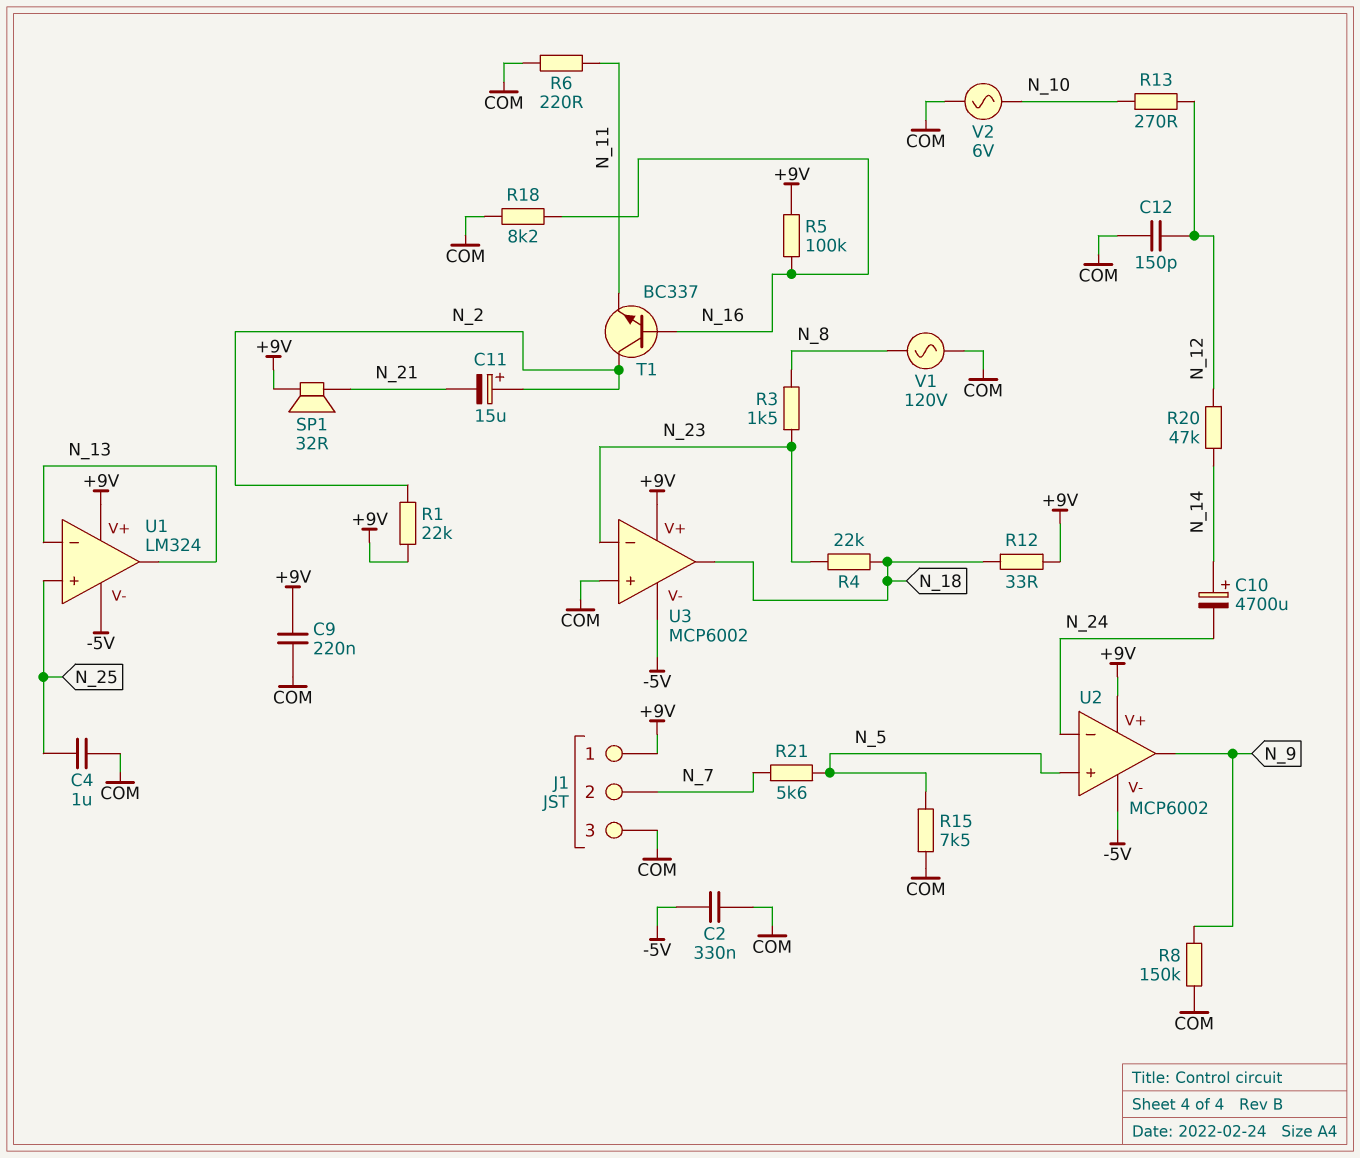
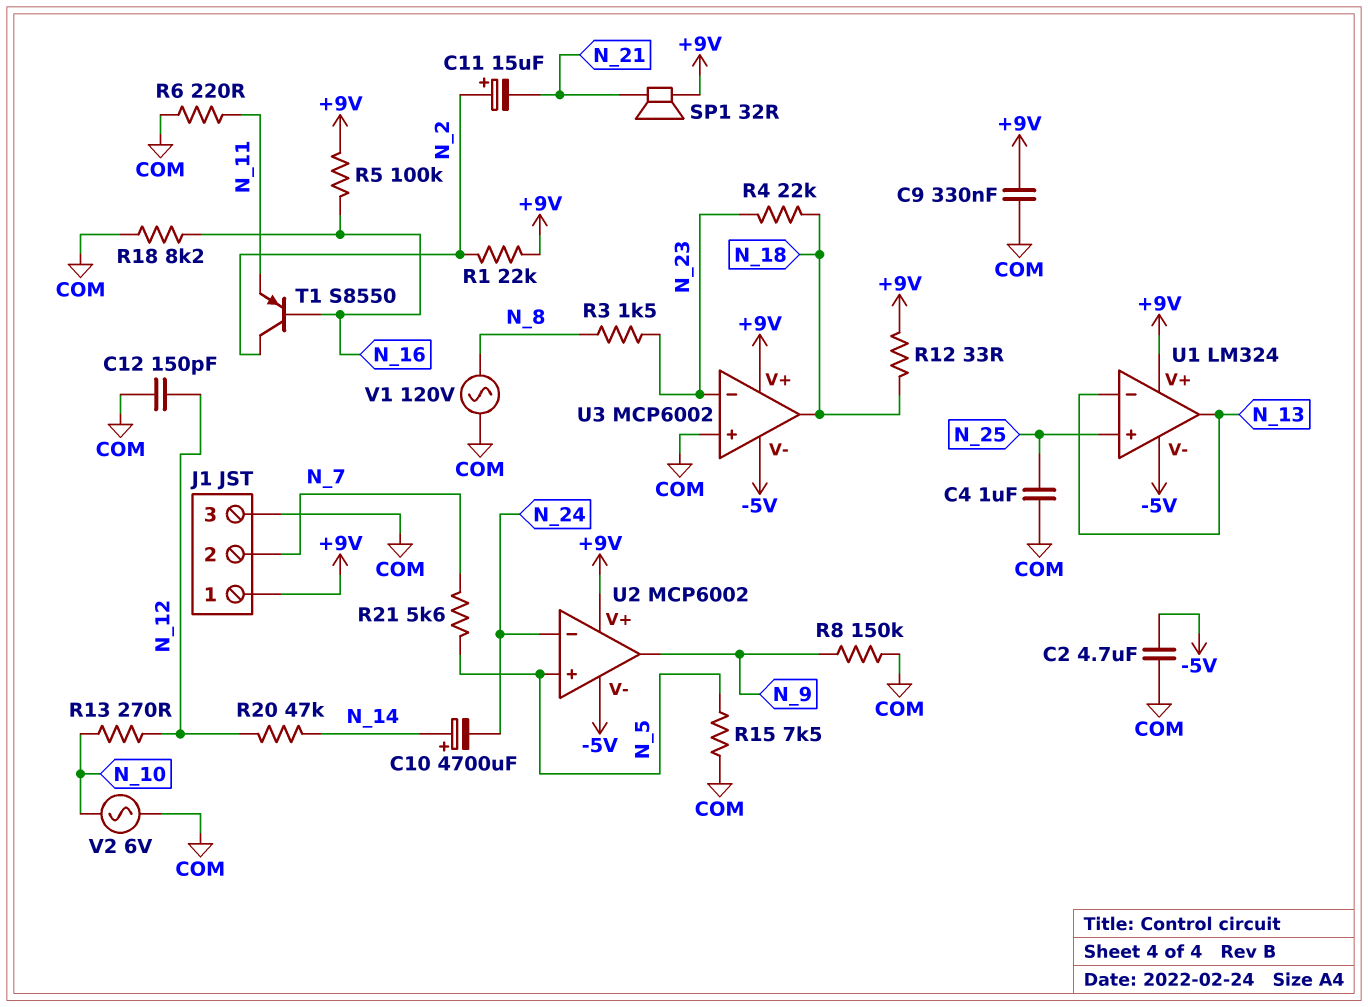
C2: 330nF (-5V, COM) -> 4.7uF (-5V, COM)
C9: 220nF (+9V, COM) -> 330nF (+9V, COM)
T1: NPN BC337 (B N_16, C N_2, E N_11) -> PNP S8550 (B N_16, C N_2, E N_11)

